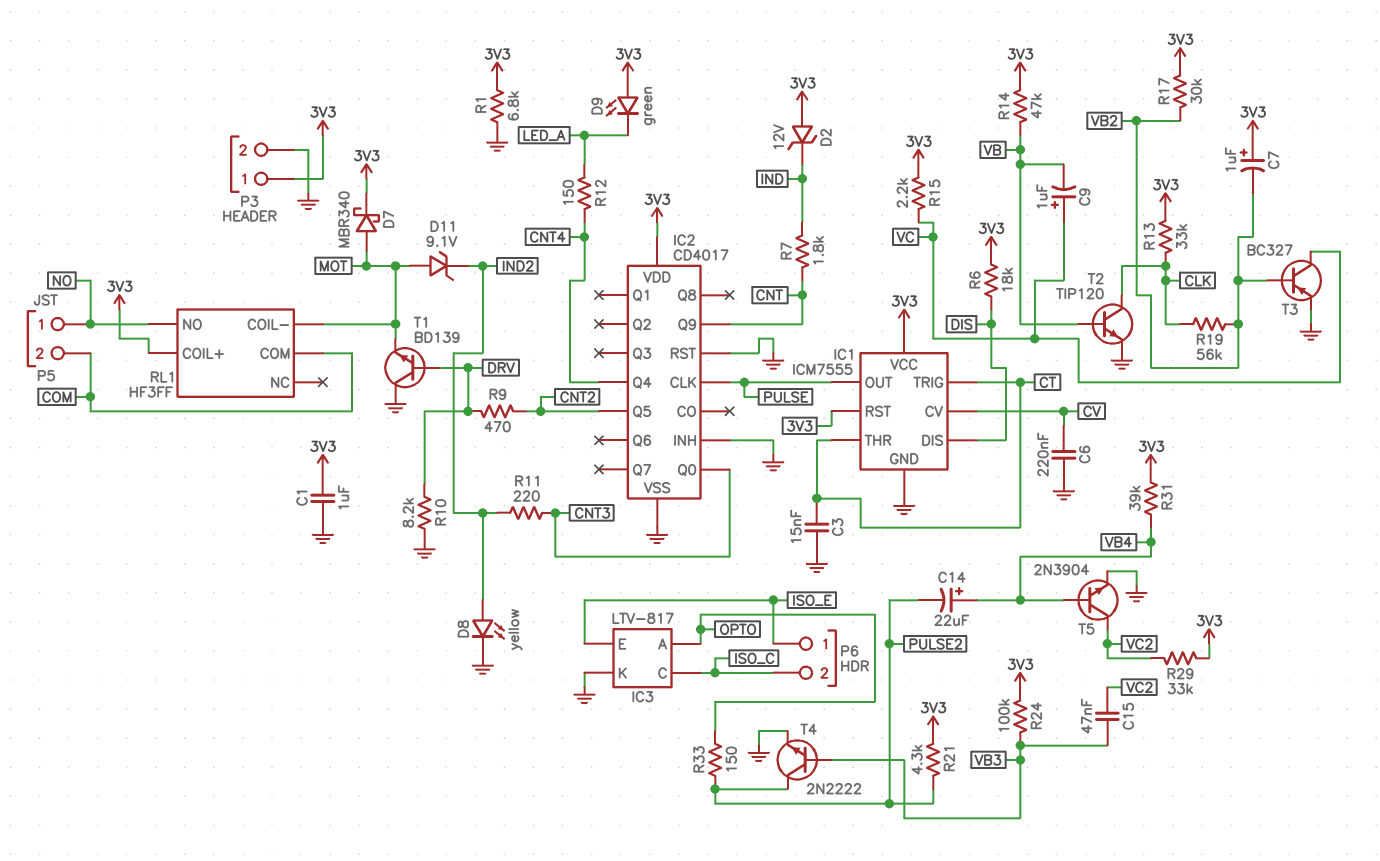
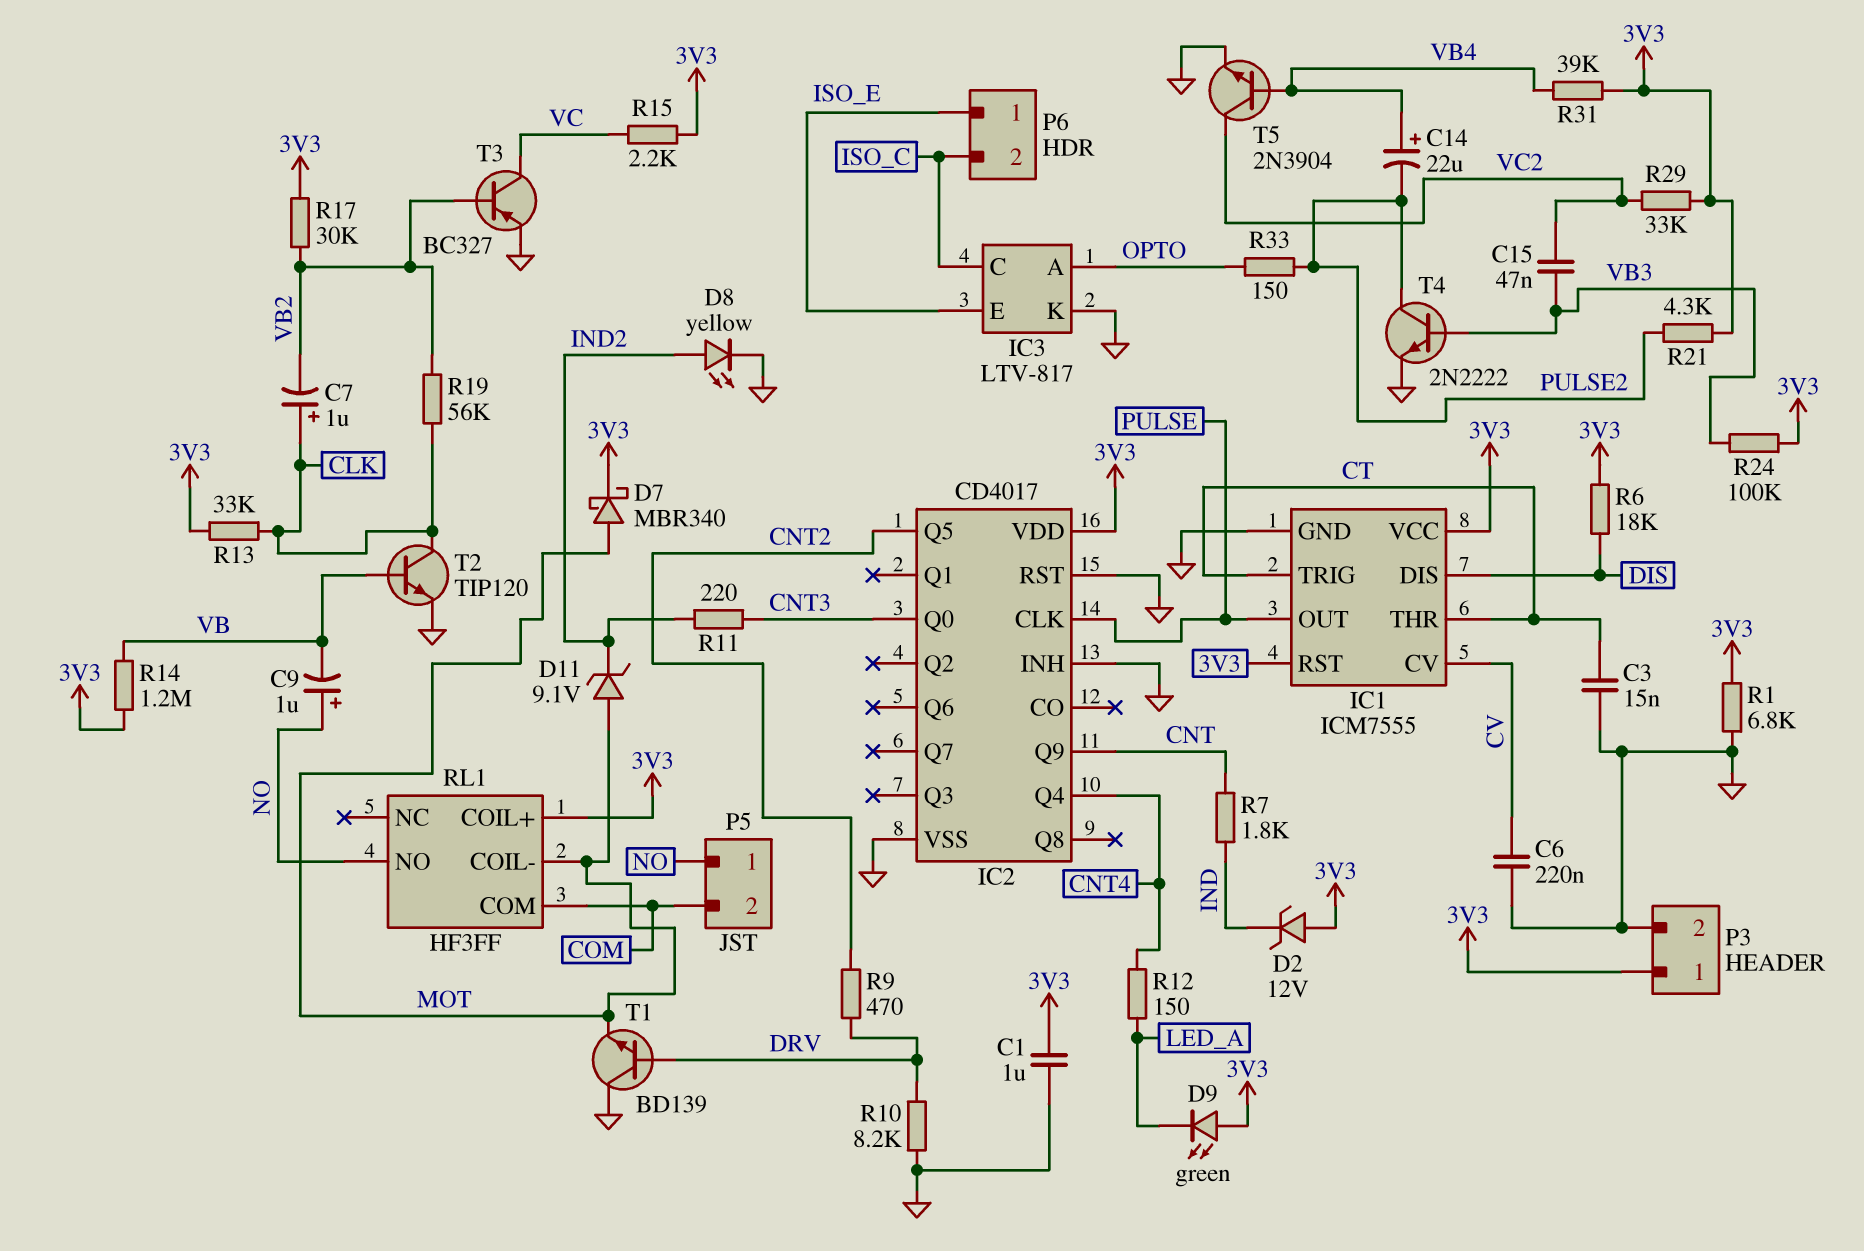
C7: 1uF (plus 3V3, minus VB2) -> 1uF (plus CLK, minus VB2)
C9: 1uF (plus VC, minus VB) -> 1uF (plus NO, minus VB)
R14: 47k (3V3, VB) -> 1.2M (3V3, VB)

